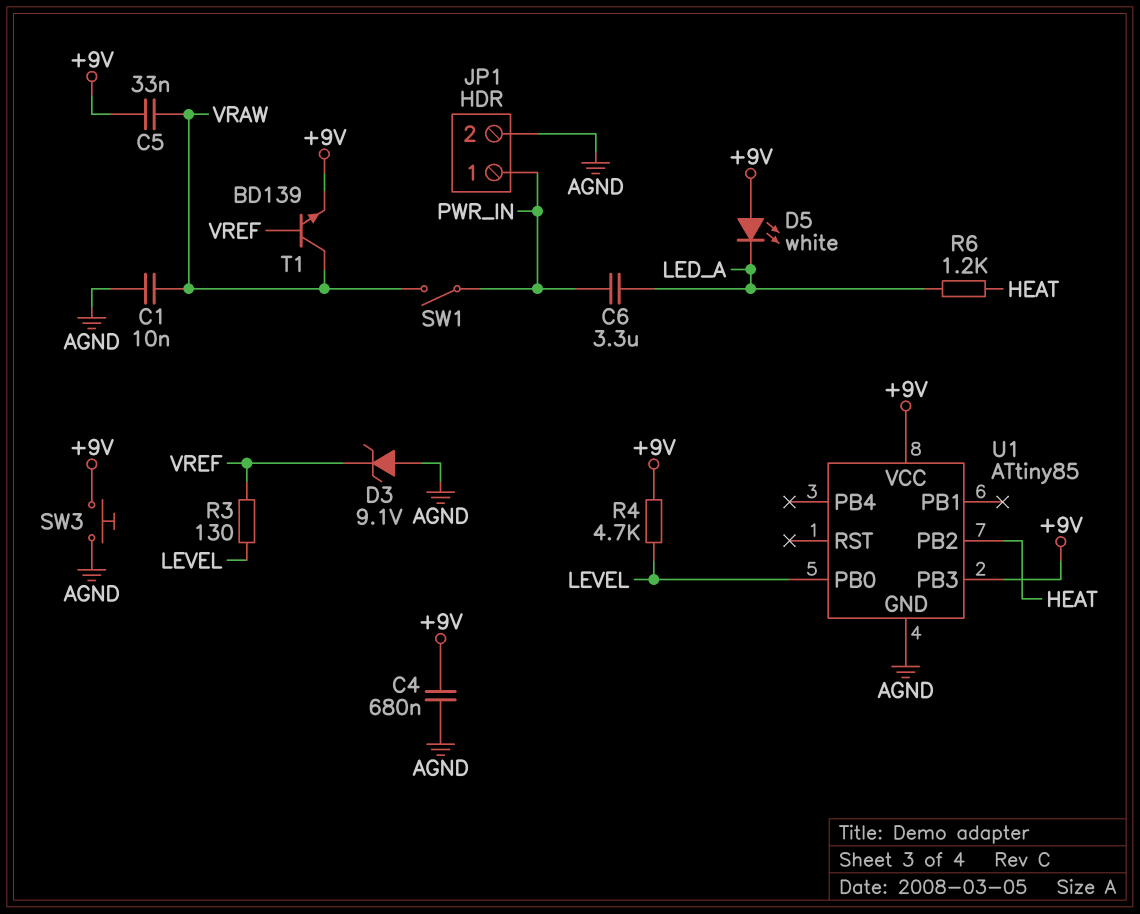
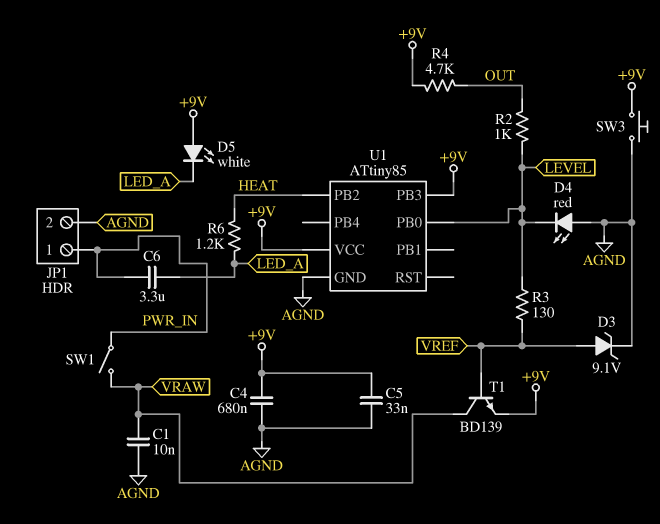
C5: 33nF (+9V, VRAW) -> 33nF (+9V, AGND)
D3: zener 9.1V (A AGND, K VREF) -> zener 9.1V (A VREF, K AGND)
D4: none -> LED red (A AGND, K LEVEL)
R2: none -> 1k (LEVEL, OUT)
R4: 4.7k (+9V, LEVEL) -> 4.7k (+9V, OUT)

